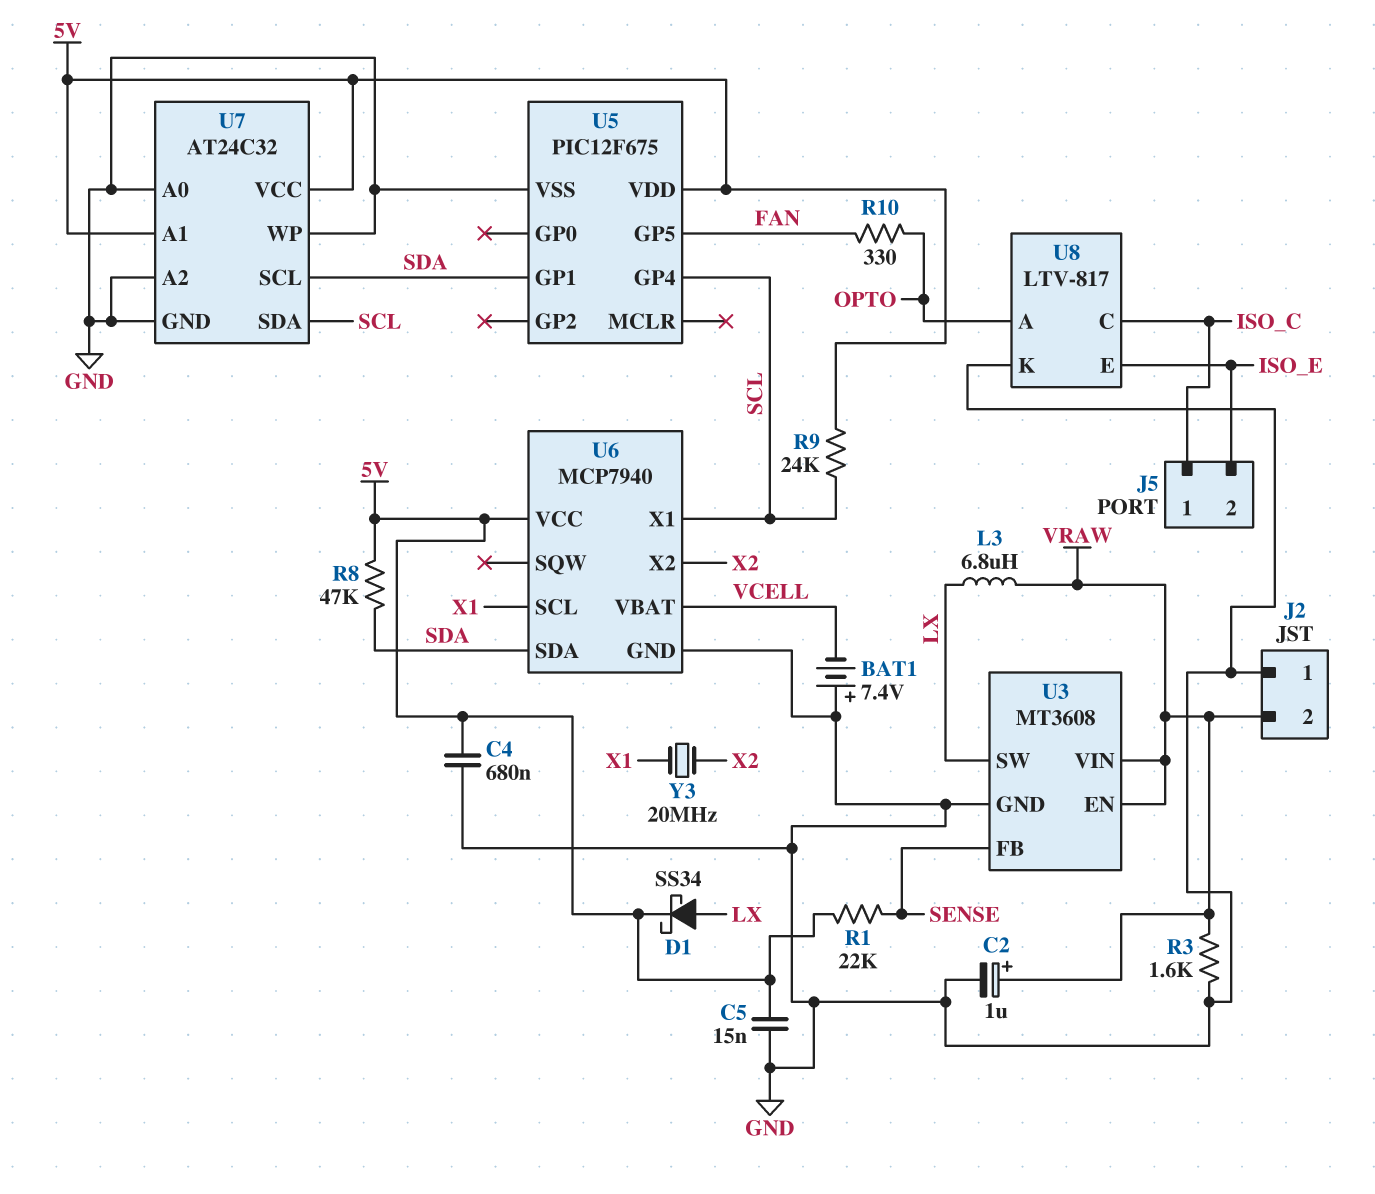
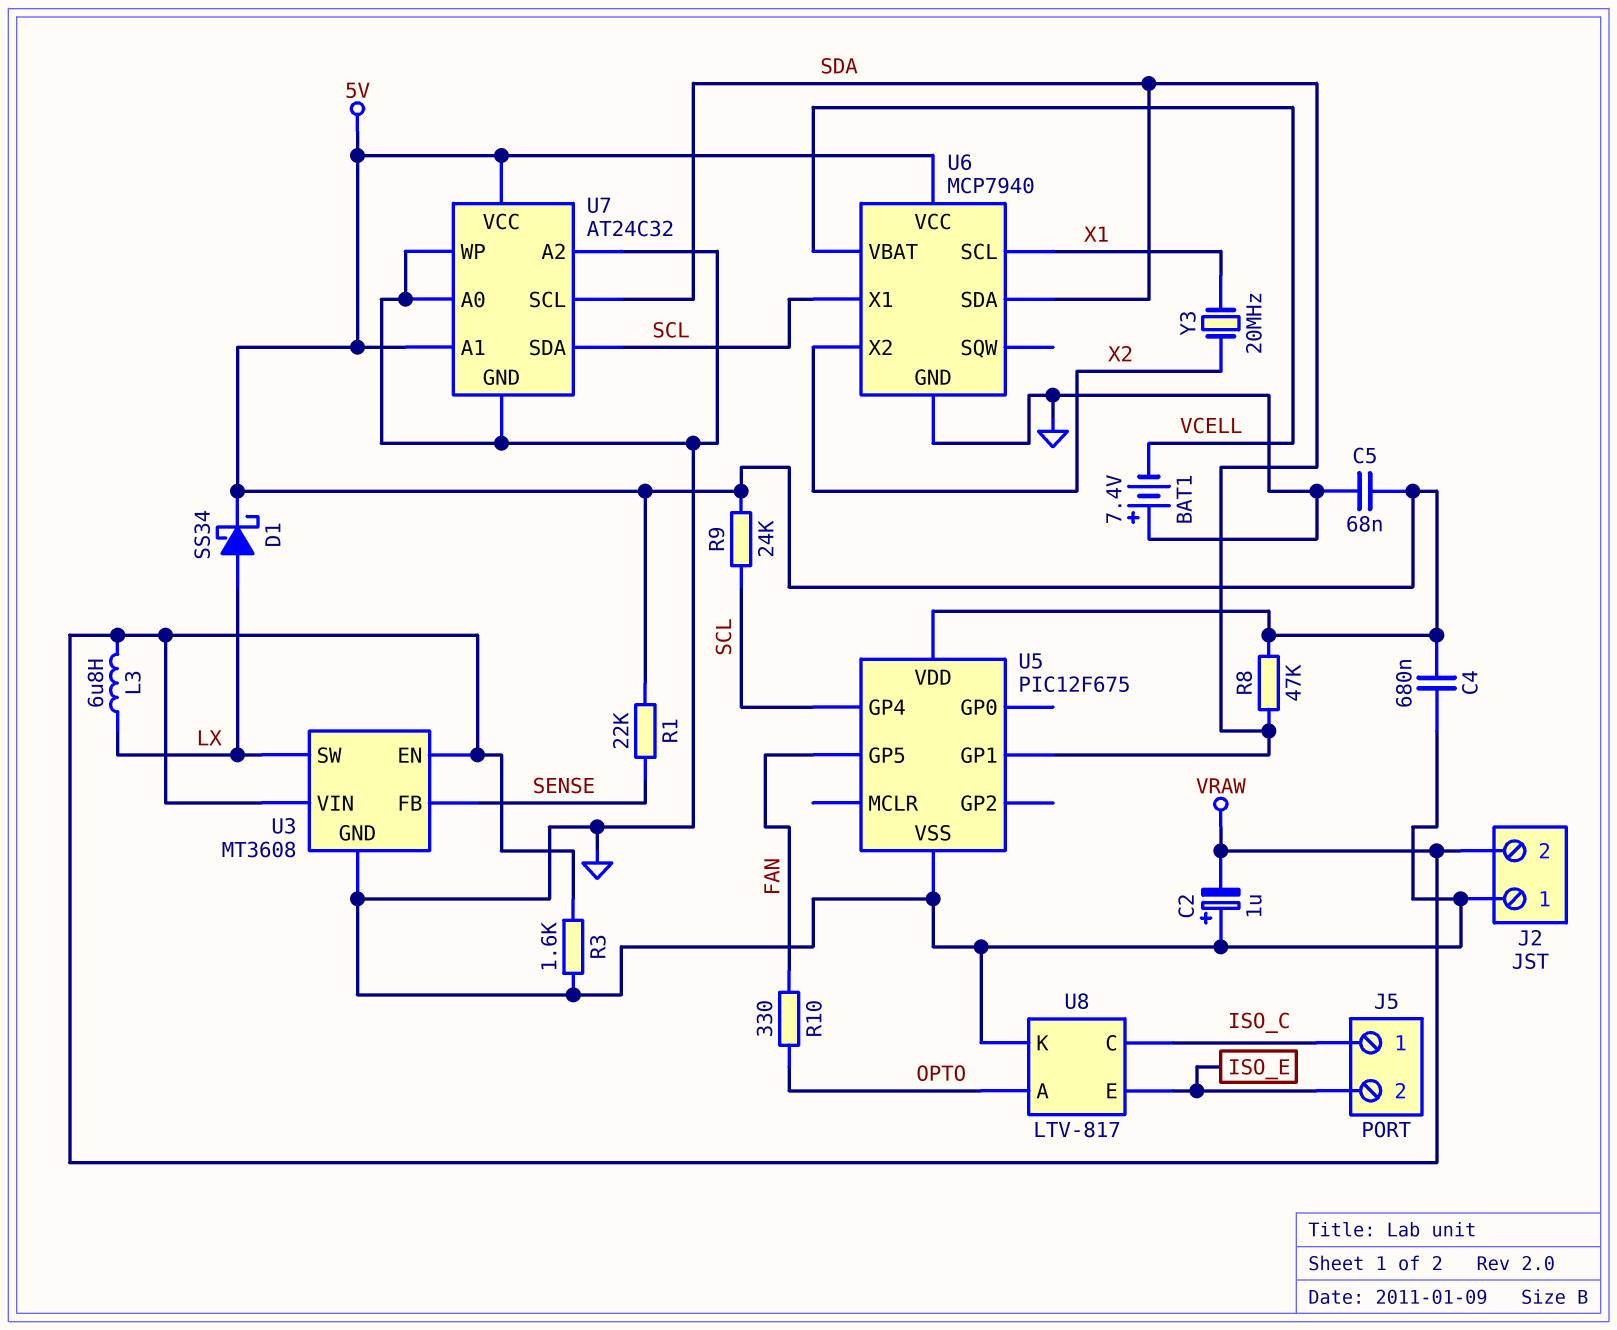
C2: 1uF (plus VRAW, minus GND) -> 1uF (plus GND, minus VRAW)
C5: 15nF (5V, GND) -> 68nF (5V, GND)

